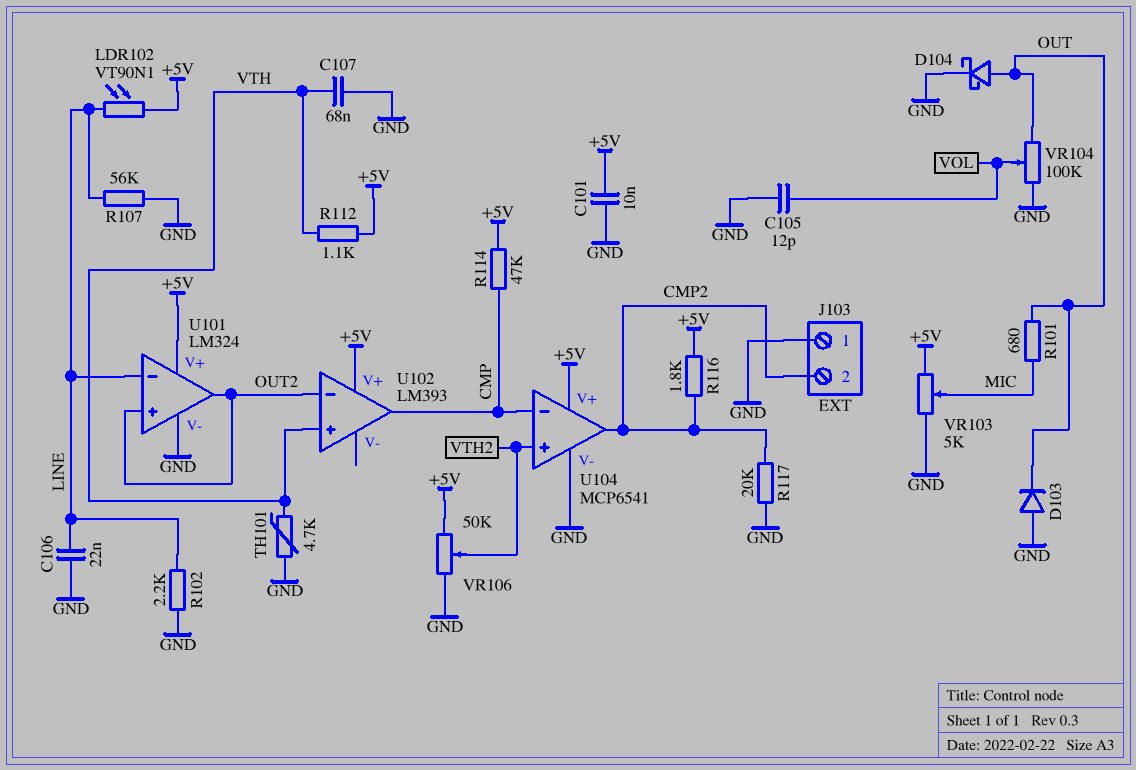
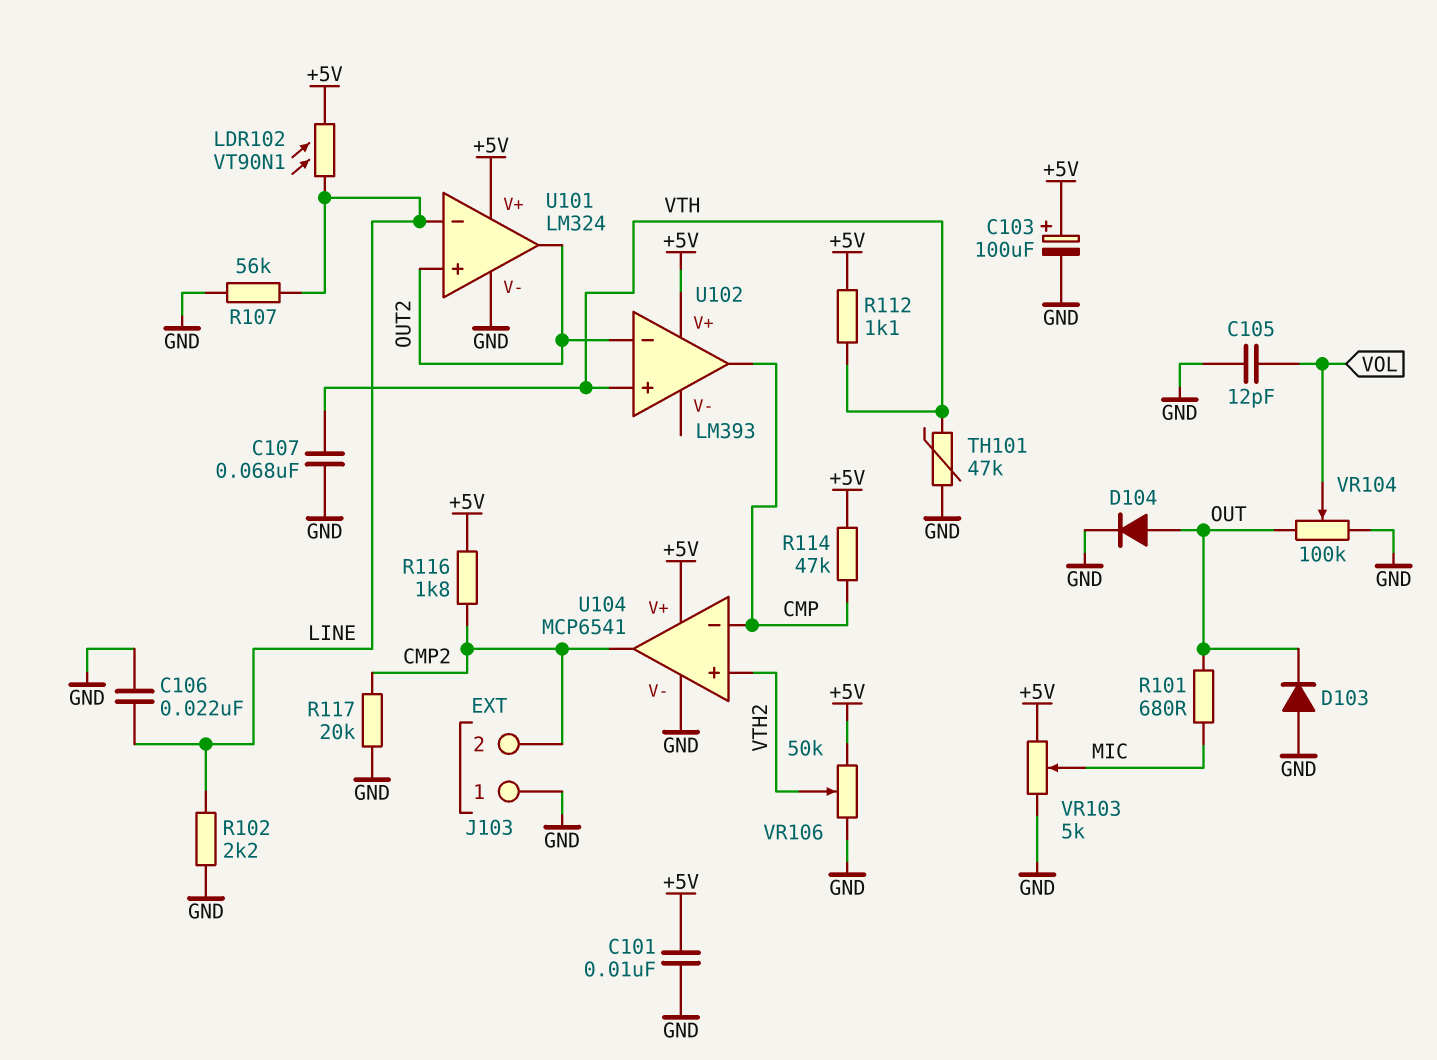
C103: none -> 100uF (plus +5V, minus GND)
D104: schottky (A OUT, K GND) -> diode (A OUT, K GND)
TH101: 4.7k (GND, VTH) -> 47k (GND, VTH)

